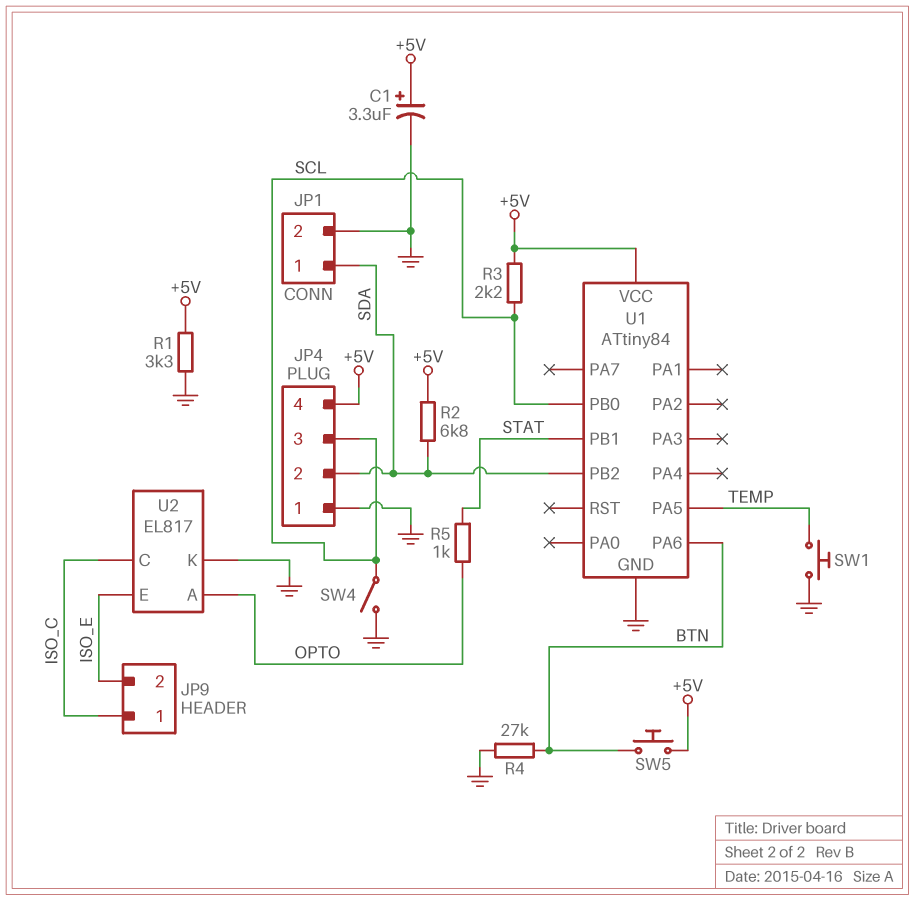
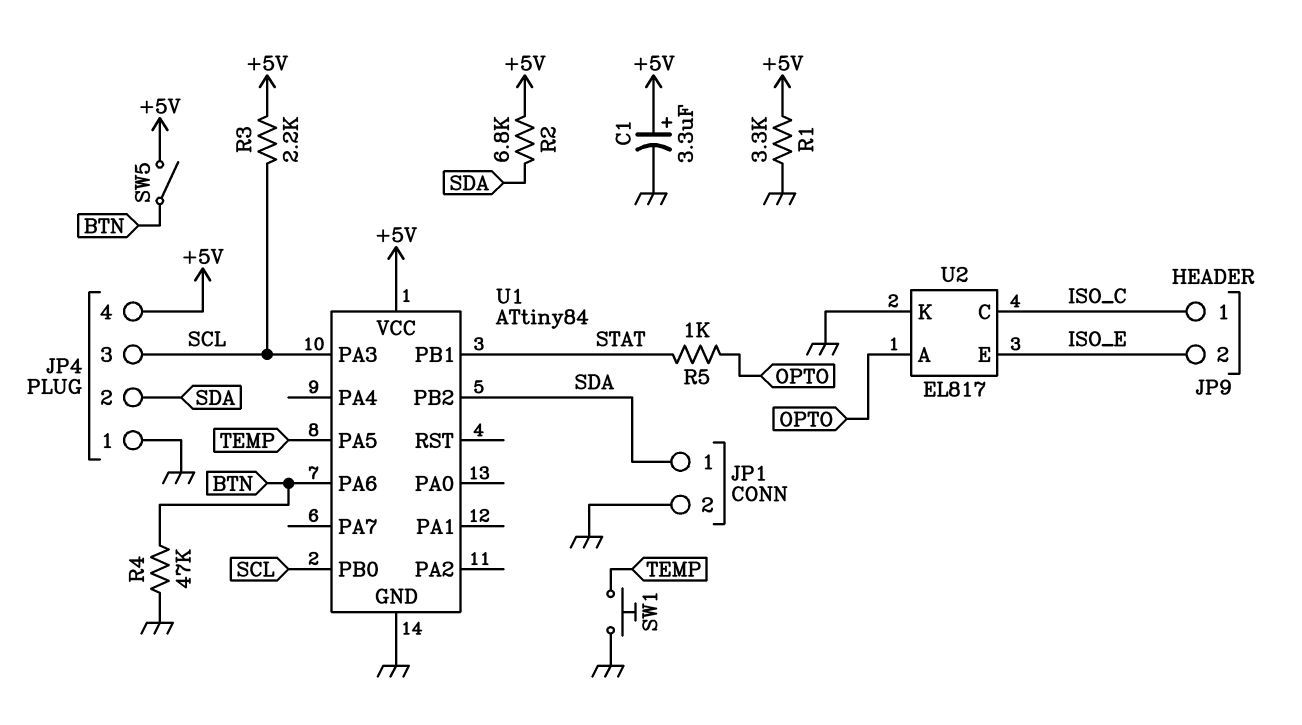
R4: 27k (BTN, GND) -> 47k (BTN, GND)
SW4: switch (GND, SCL) -> none
SW5: button (+5V, BTN) -> switch (+5V, BTN)
U1 pin PA3: none -> SCL

